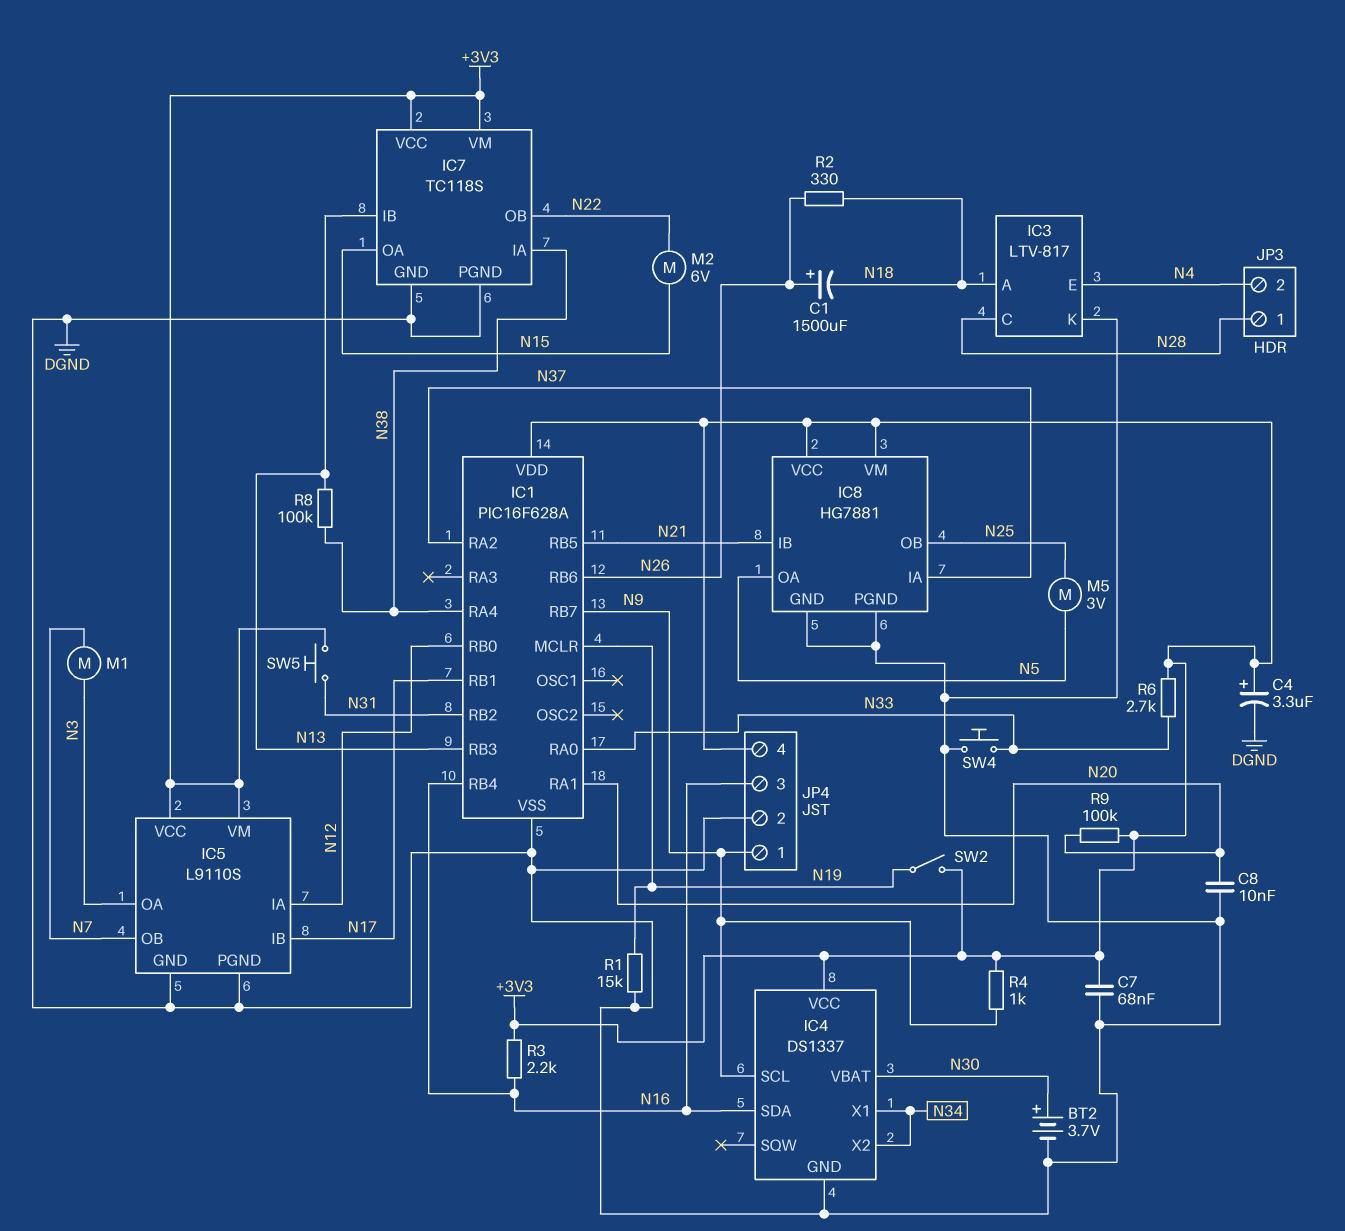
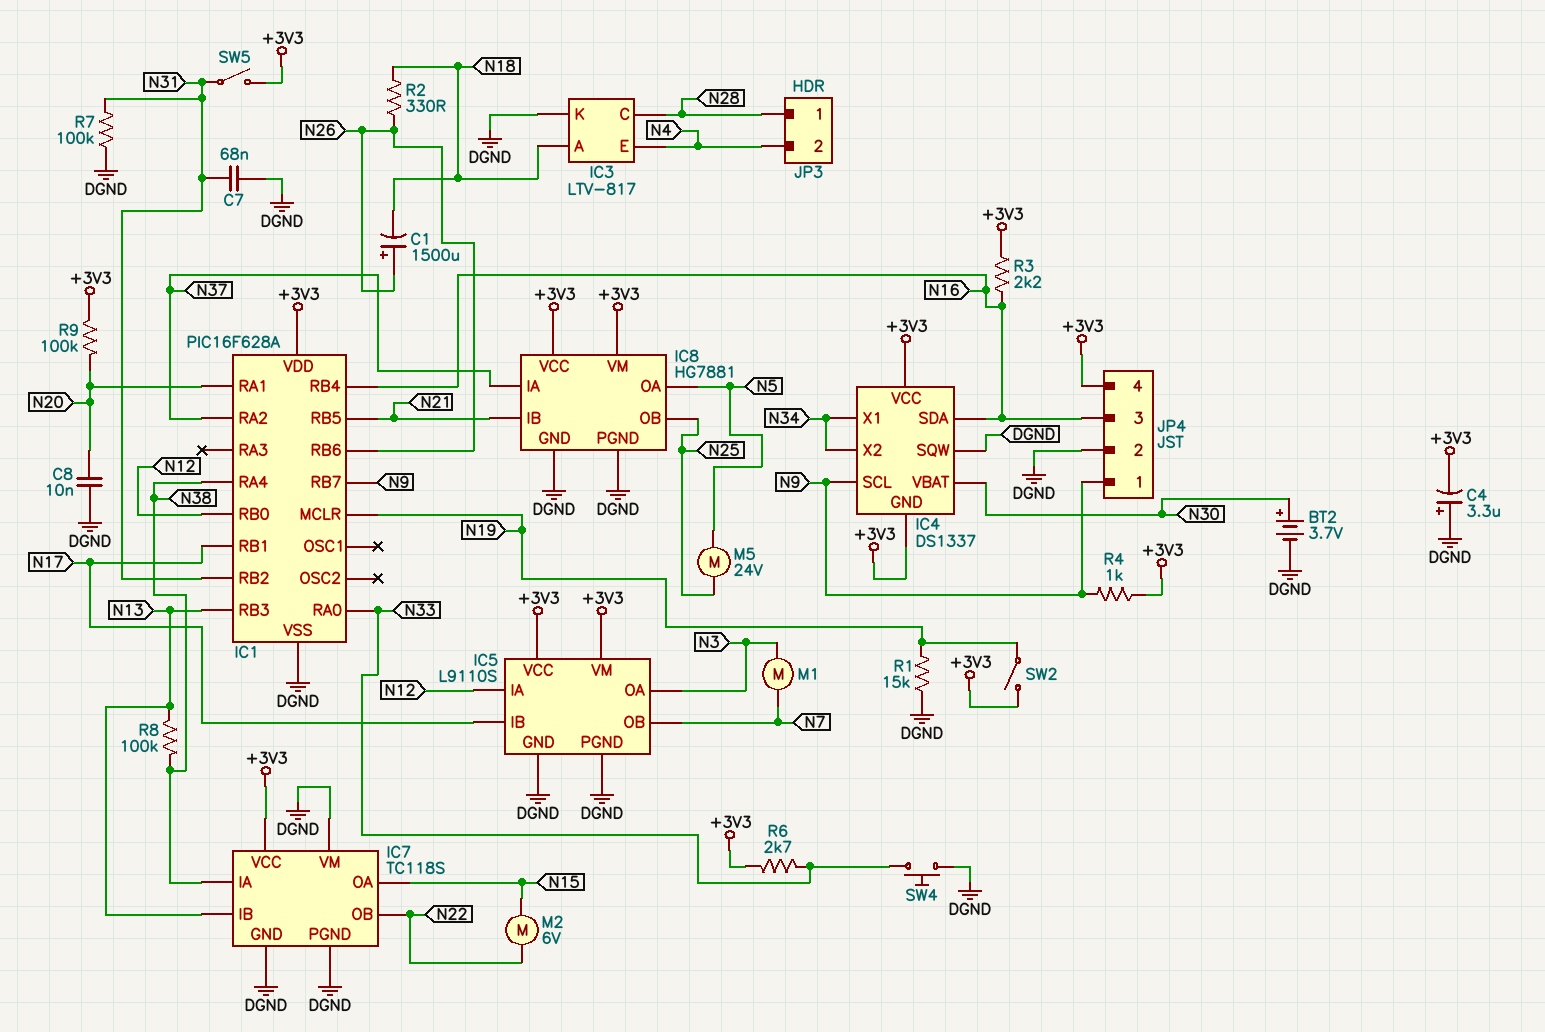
C4: 3.3uF (plus +3V3, minus DGND) -> 3.3uF (plus DGND, minus +3V3)
C7: 68nF (+3V3, DGND) -> 68nF (DGND, N31)
IC4 pin GND: DGND -> +3V3
IC4 pin SQW: none -> DGND
IC7 pin VM: +3V3 -> DGND
M5: motor 3V (N5, N25) -> motor 24V (N5, N25)
R7: none -> 100k (DGND, N31)
SW5: button (+3V3, N31) -> switch (+3V3, N31)

